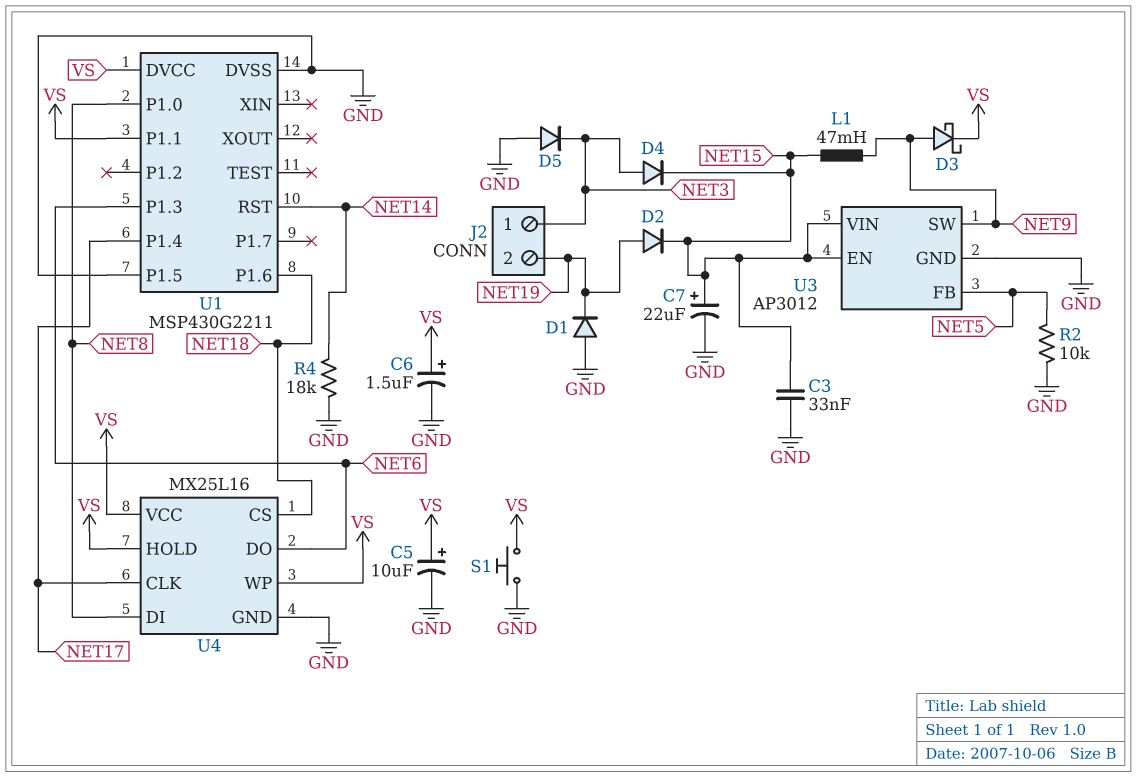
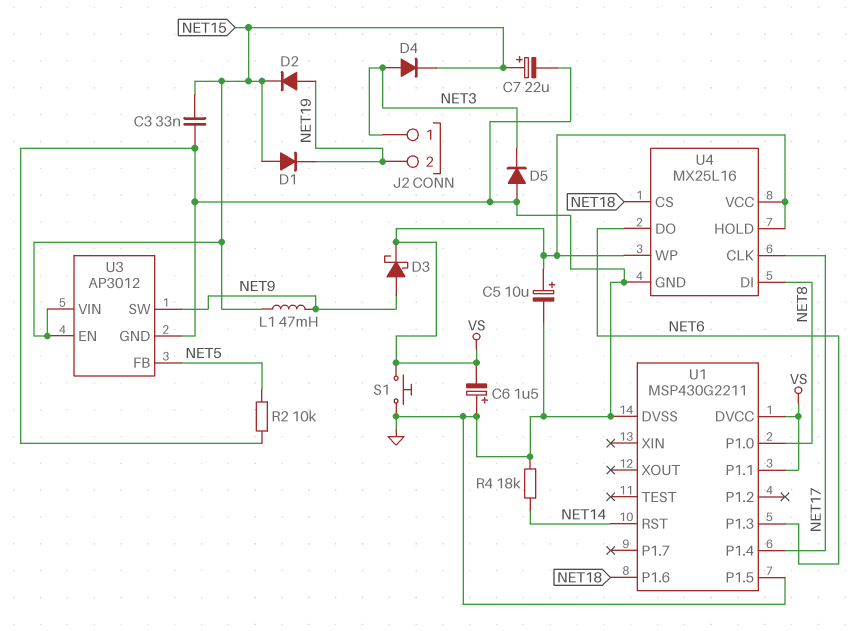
C6: 1.5uF (plus VS, minus GND) -> 1.5uF (plus GND, minus VS)
D1: diode (A GND, K NET19) -> diode (A NET15, K NET19)

